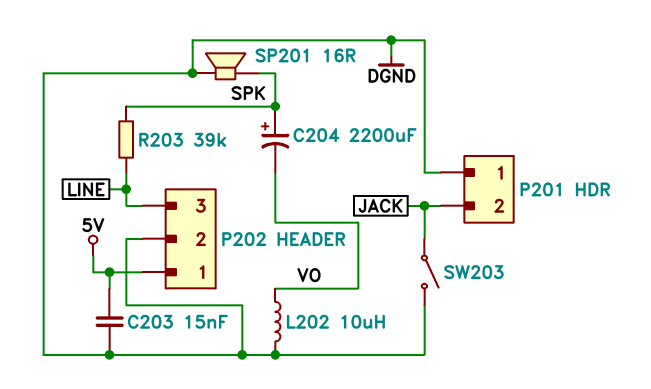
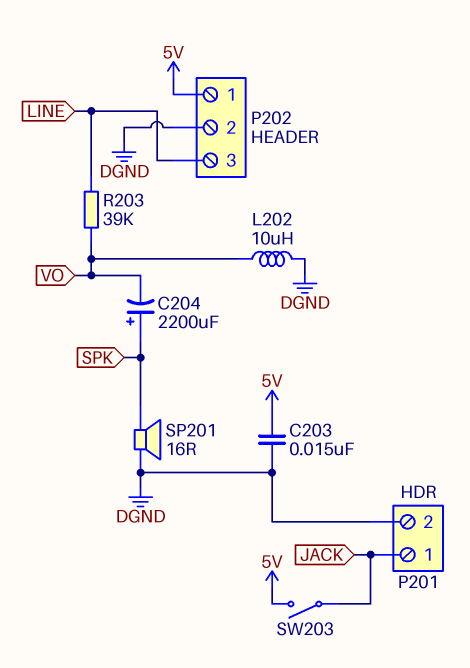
P201 pin 1: DGND -> JACK
P201 pin 2: JACK -> DGND
R203: 39k (LINE, SPK) -> 39k (LINE, VO)
SW203: switch (DGND, JACK) -> switch (5V, JACK)

